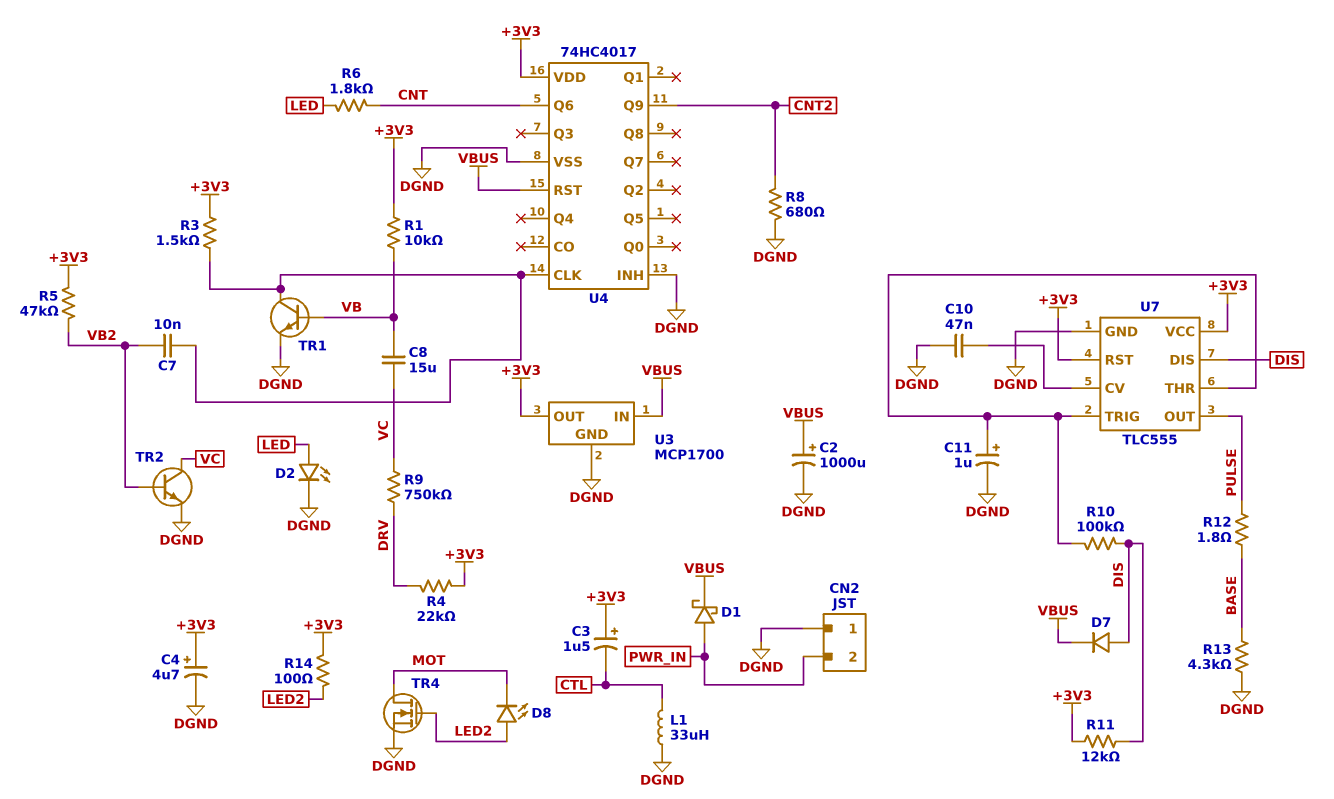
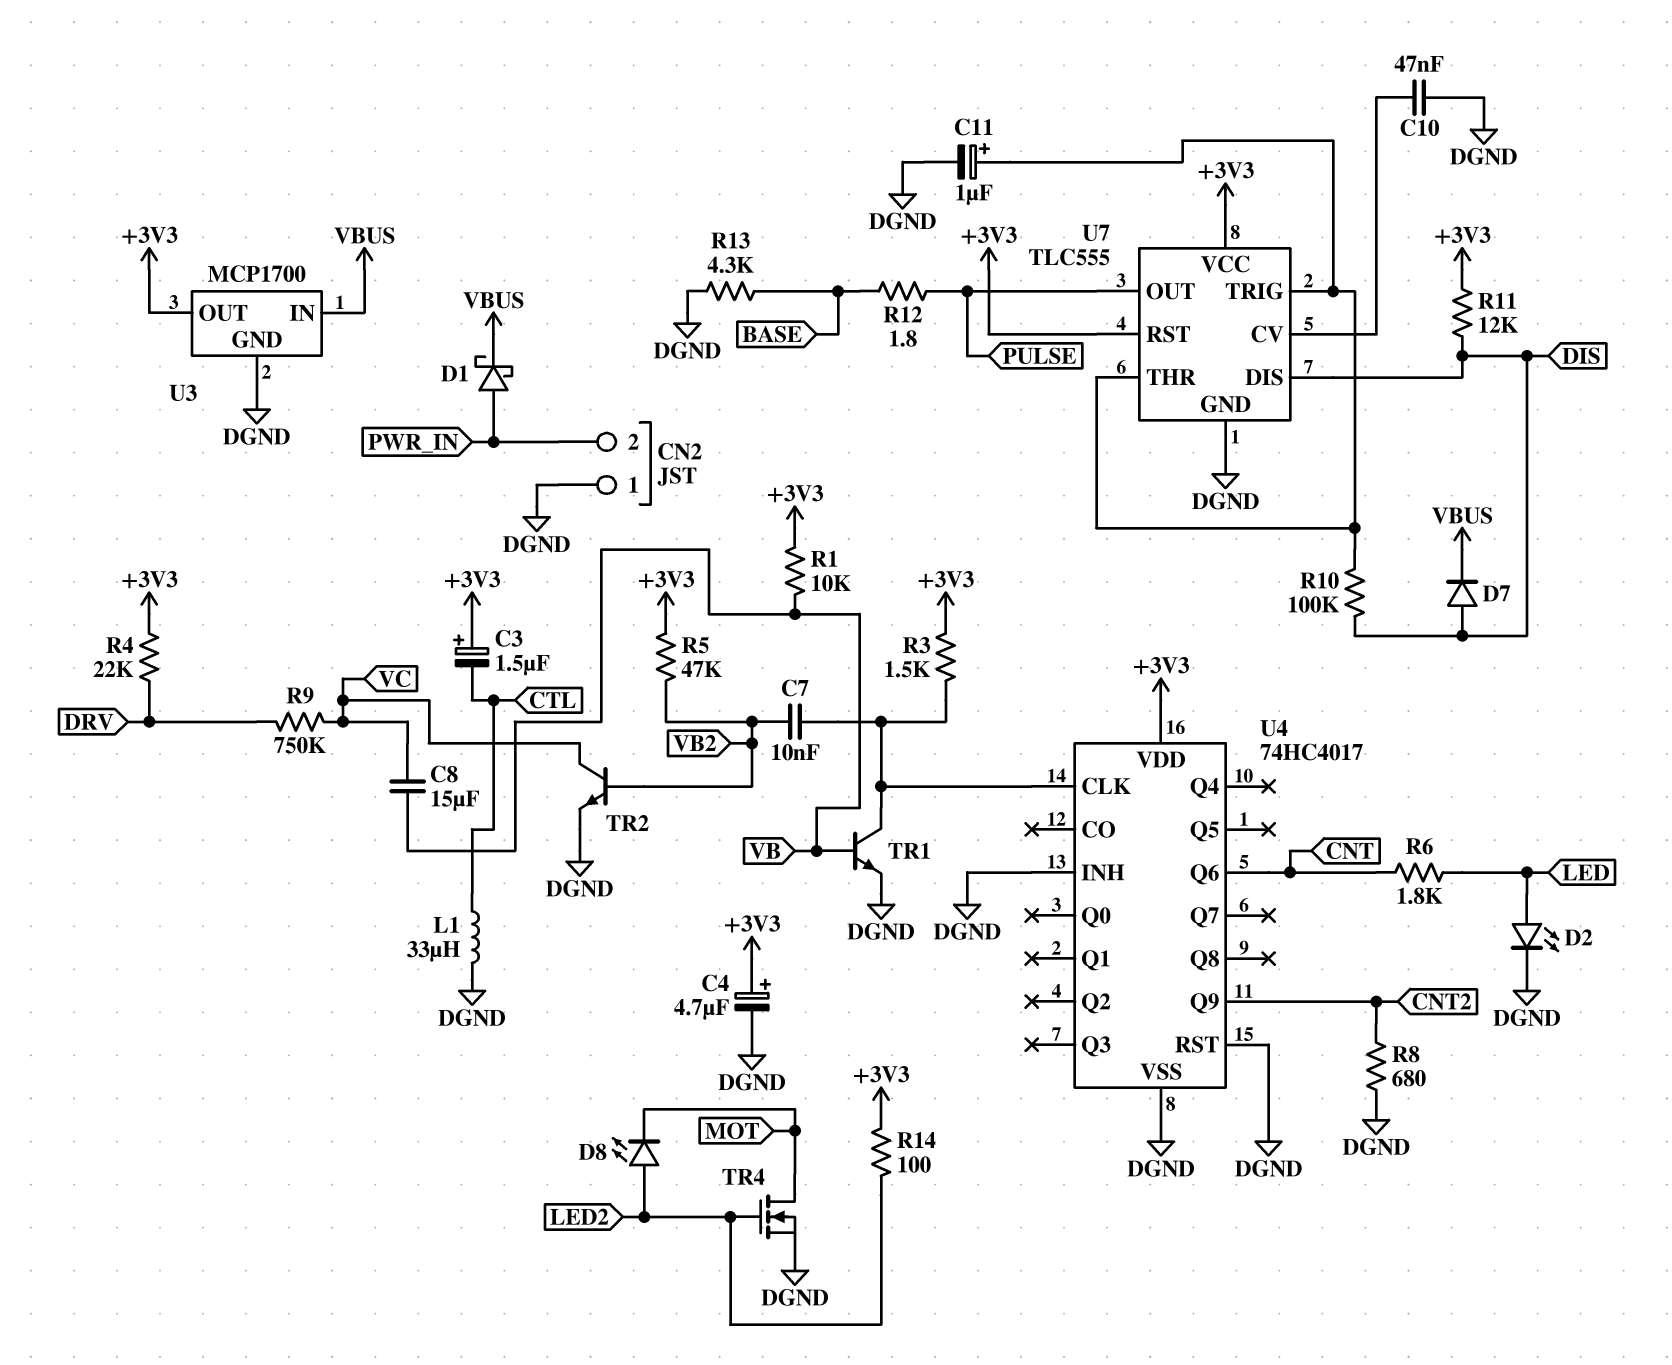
C2: 1000uF (plus VBUS, minus DGND) -> none
U4 pin RST: VBUS -> DGND

